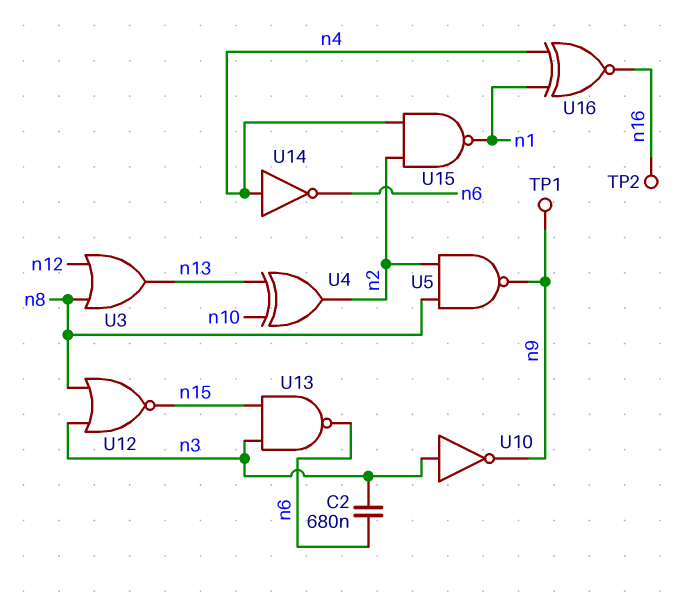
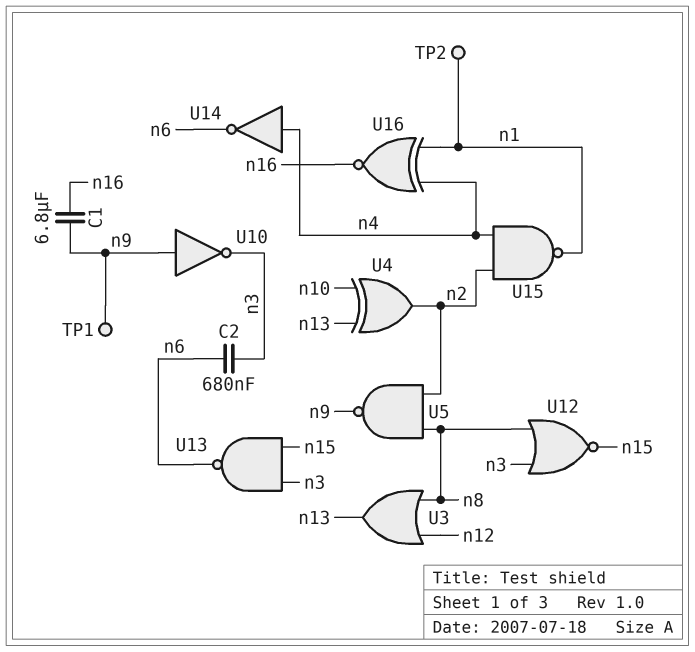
C1: none -> 6.8uF (n9, n16)
TP2: test point (n16) -> test point (n1)
U10: NOT (in n3, out n9) -> NOT (in n9, out n3)

